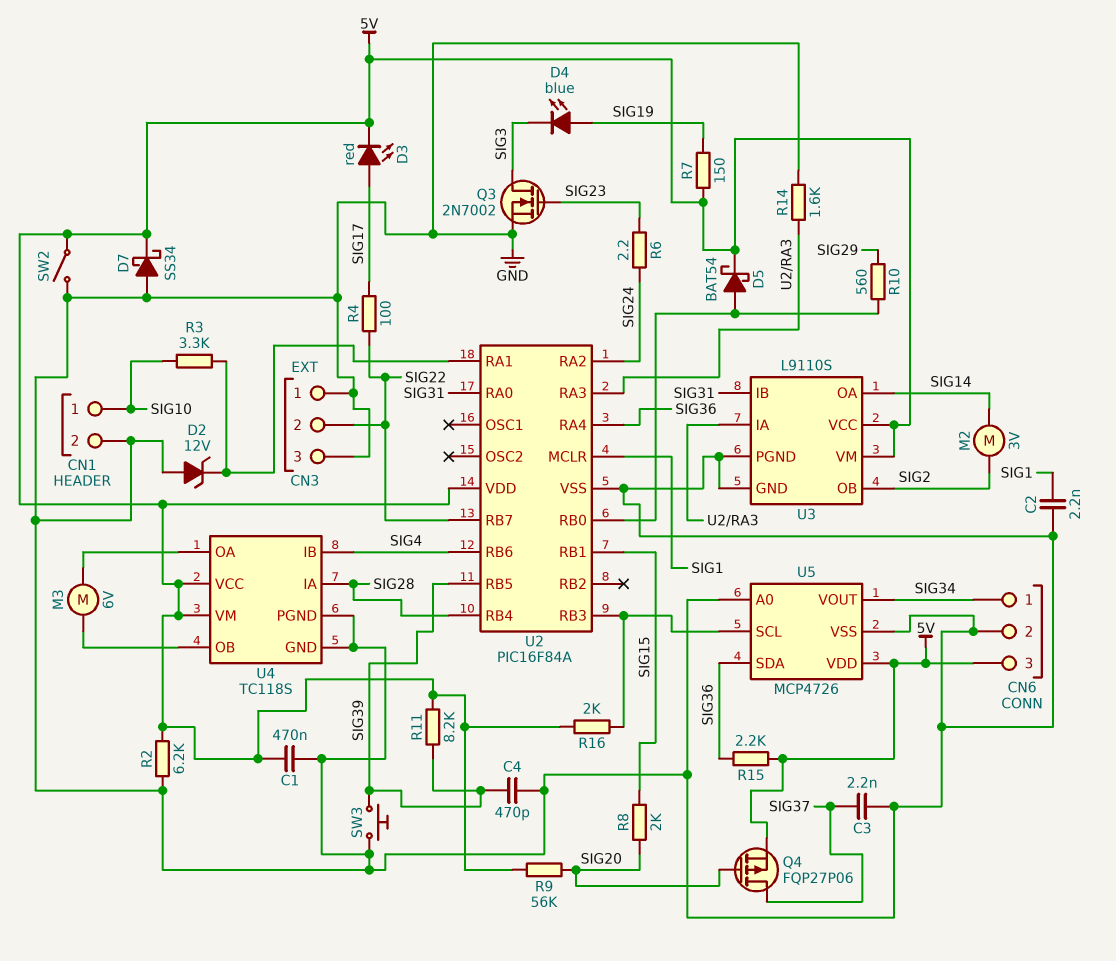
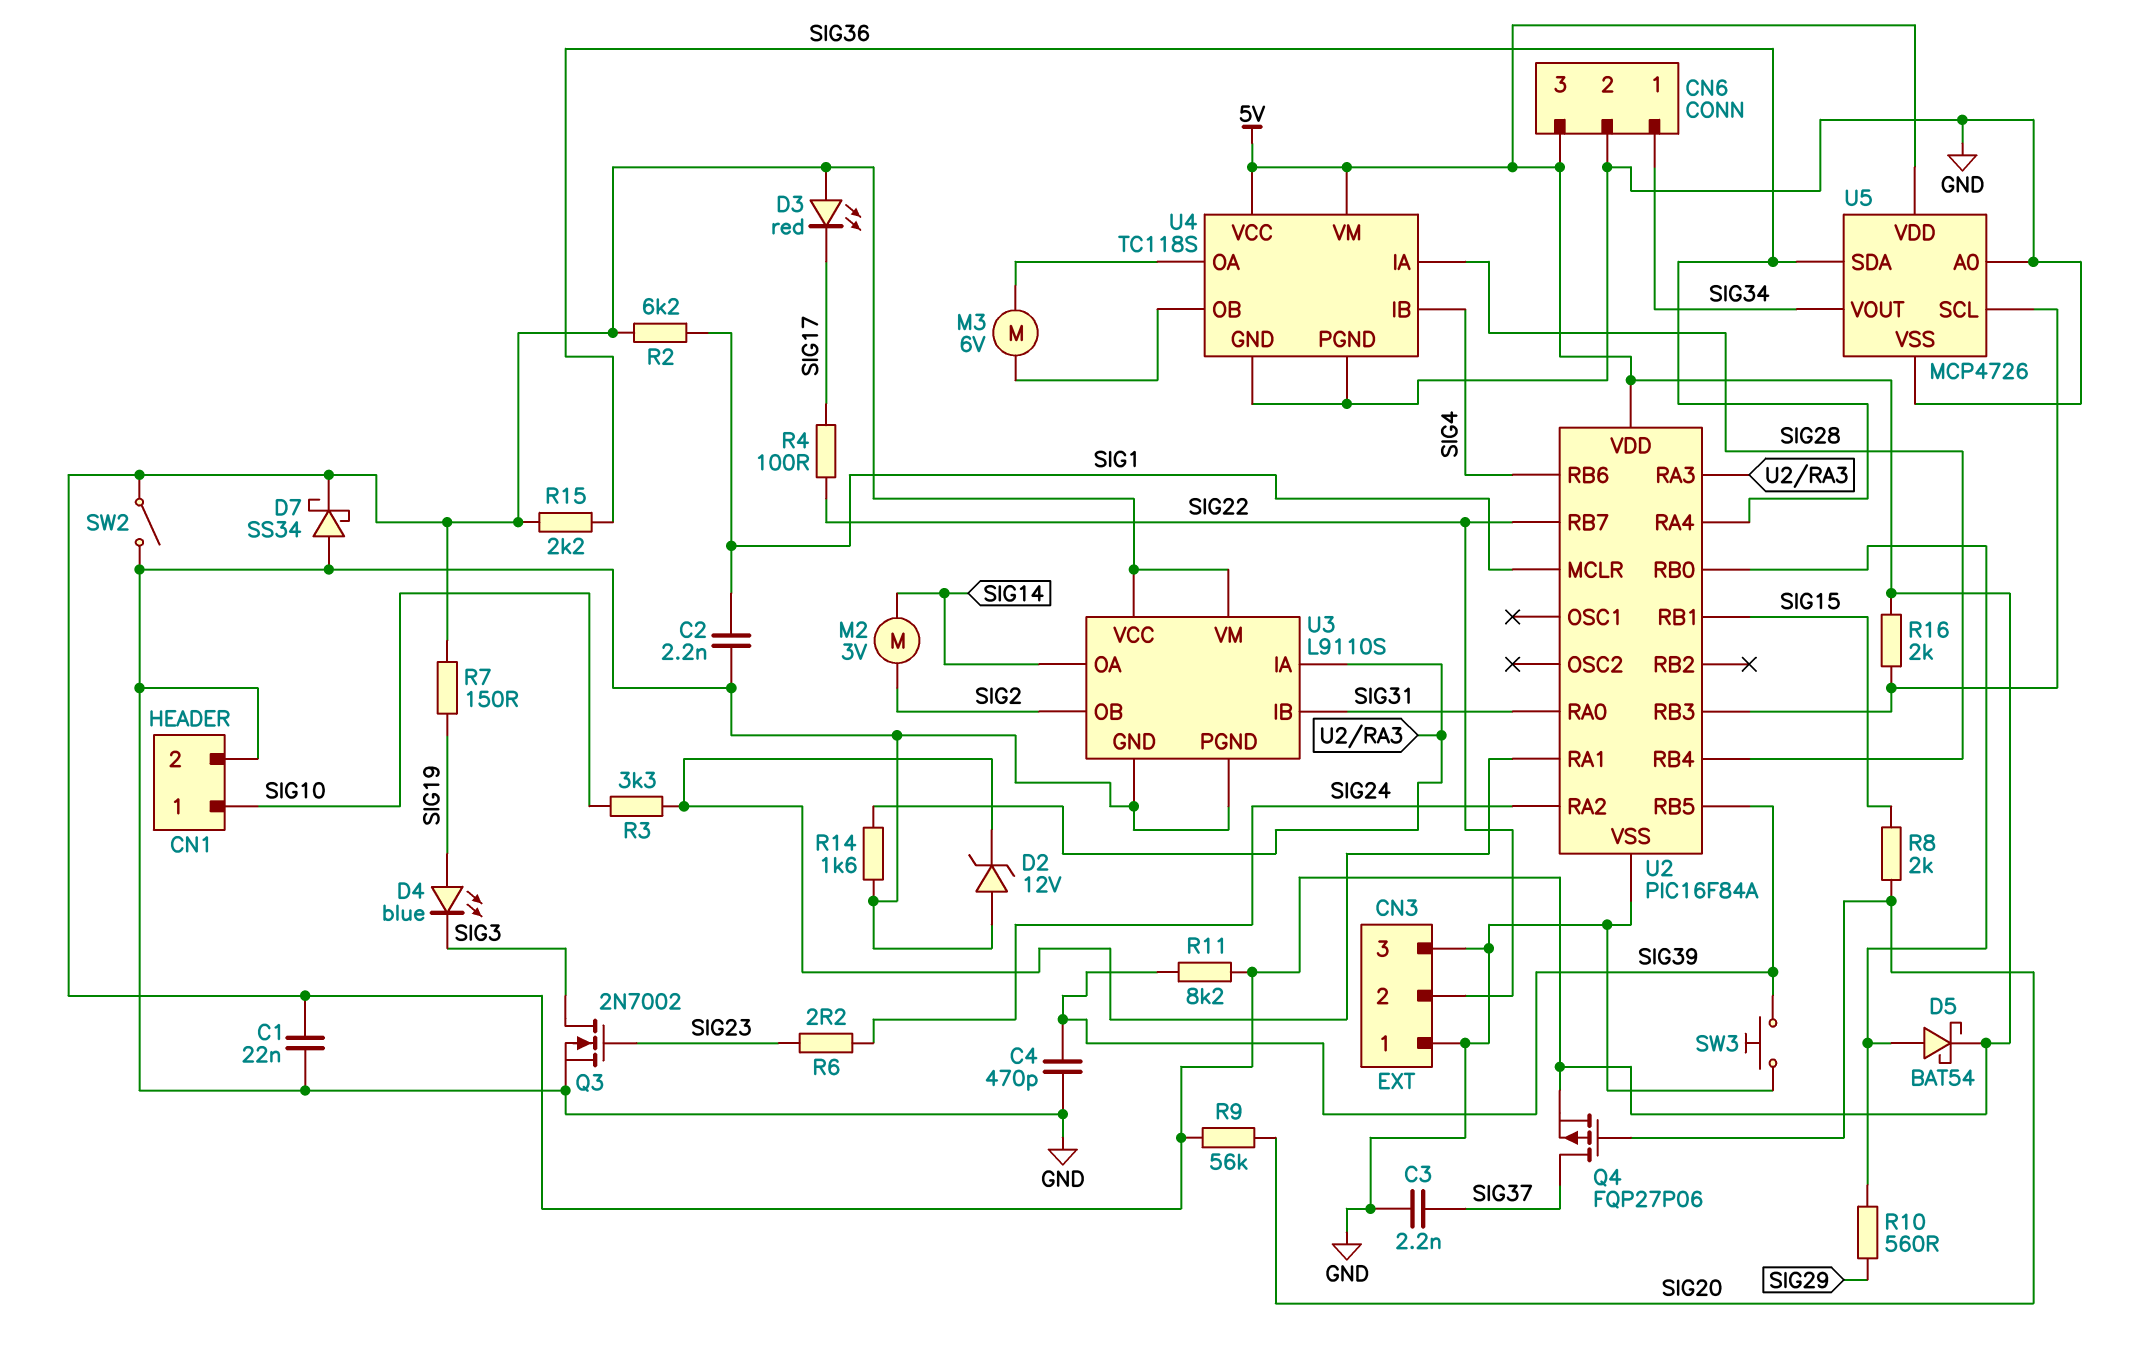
C1: 470nF (5V, GND) -> 22nF (5V, GND)
D3: LED red (A SIG17, K 5V) -> LED red (A 5V, K SIG17)
R2: 6.2k (5V, GND) -> 6.2k (5V, SIG1)

